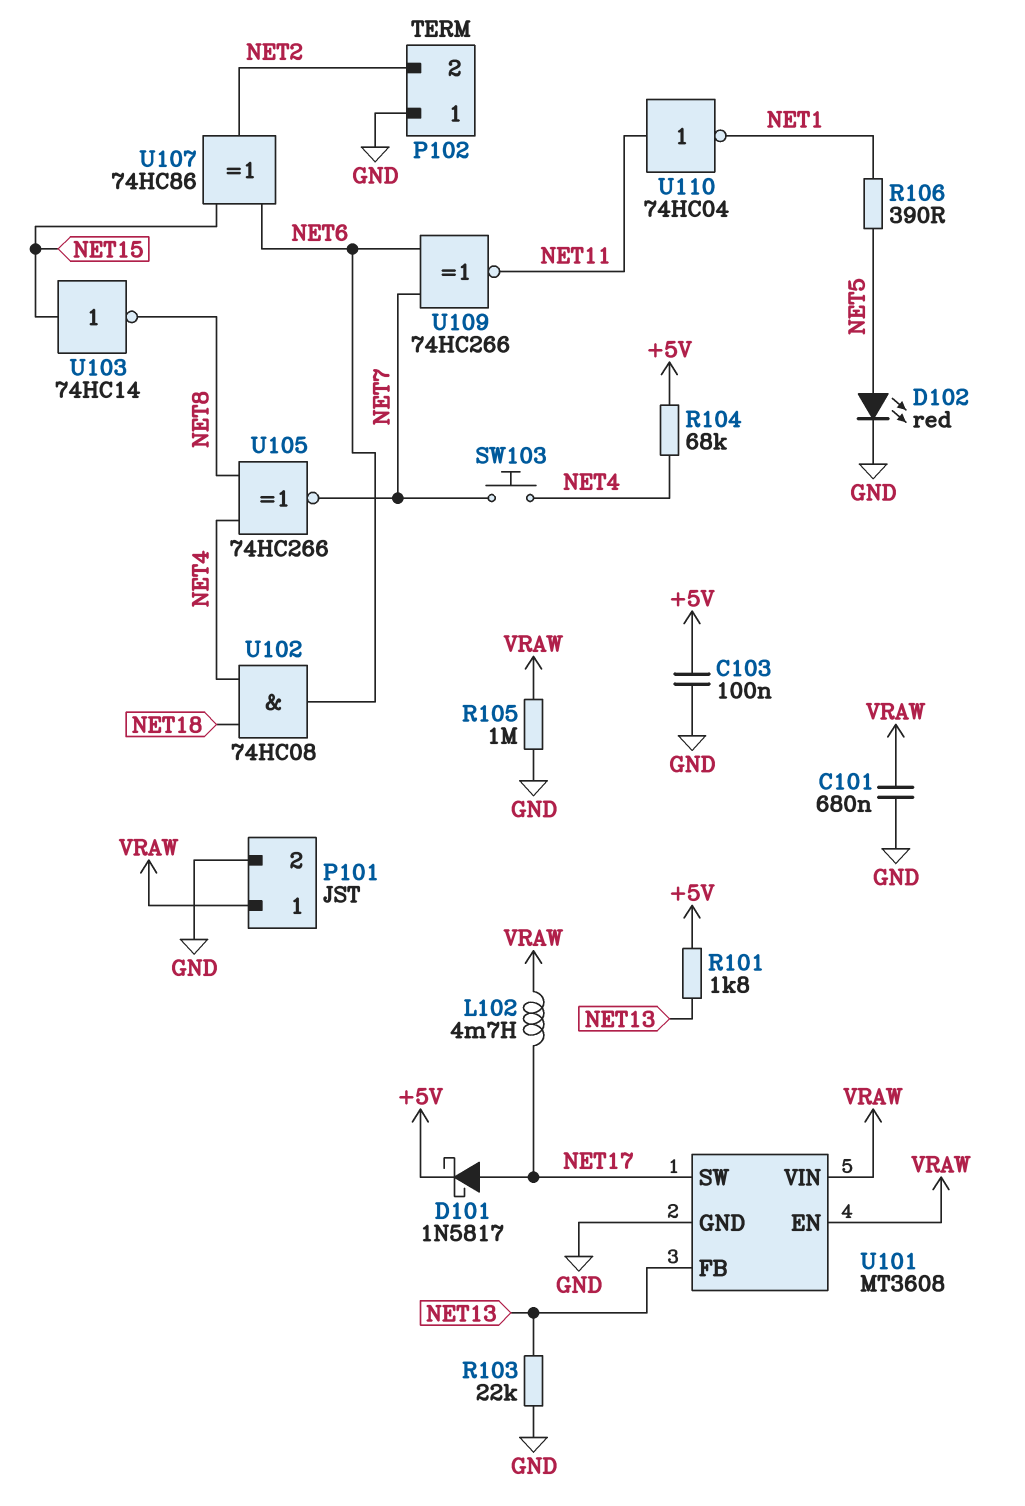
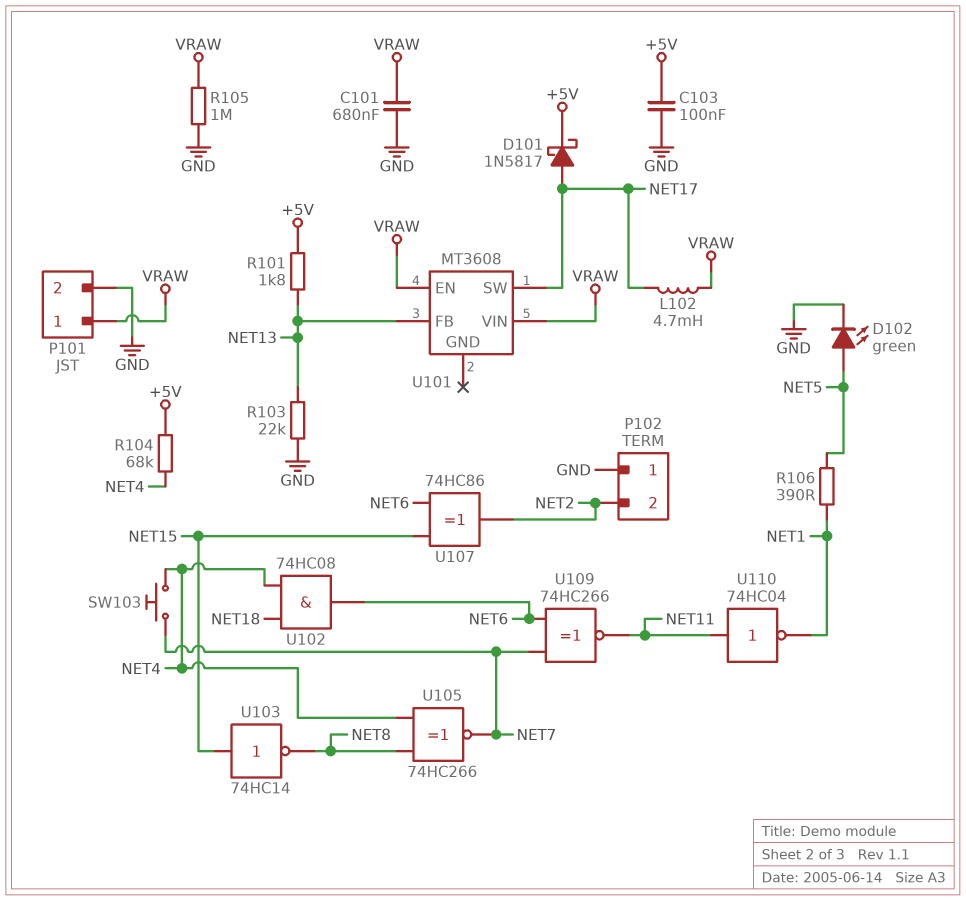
D102: LED red (A NET5, K GND) -> LED green (A NET5, K GND)
U101 pin GND: GND -> none

